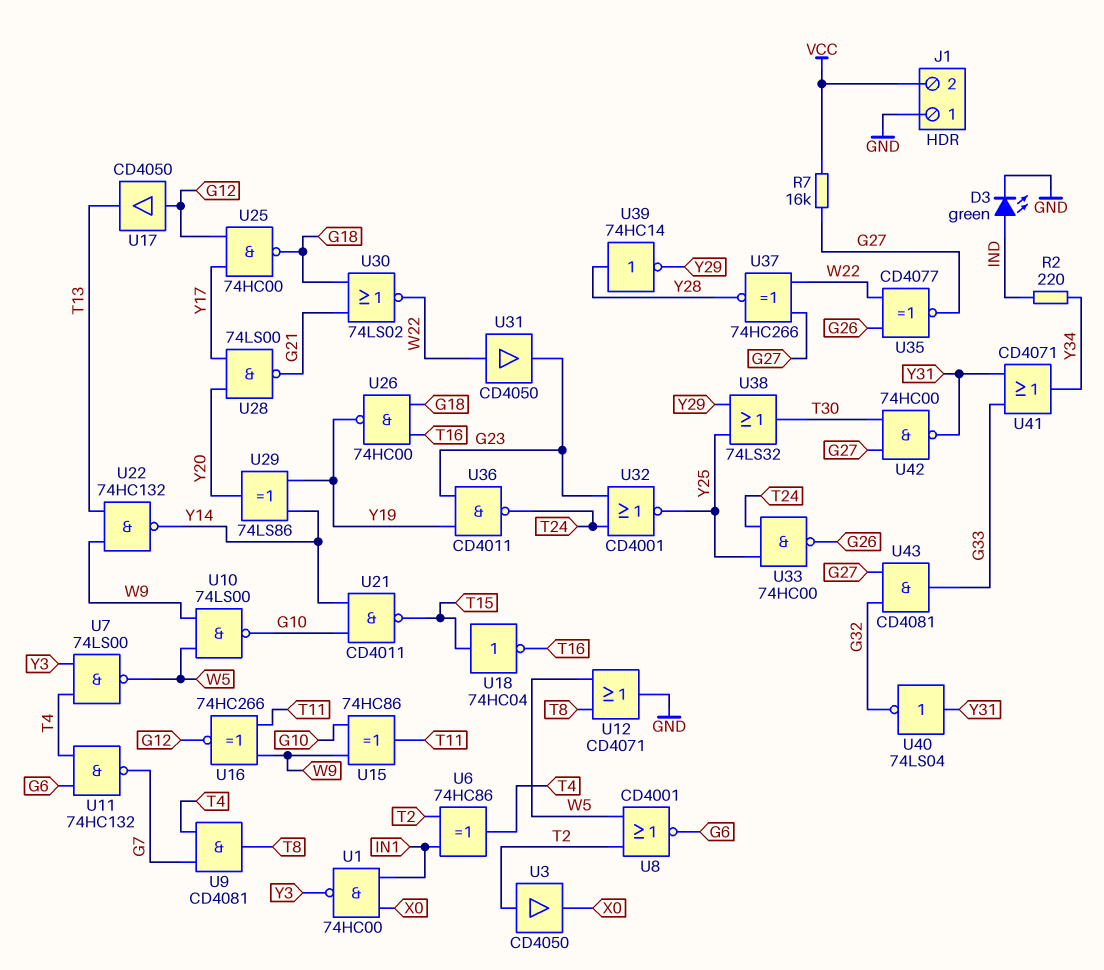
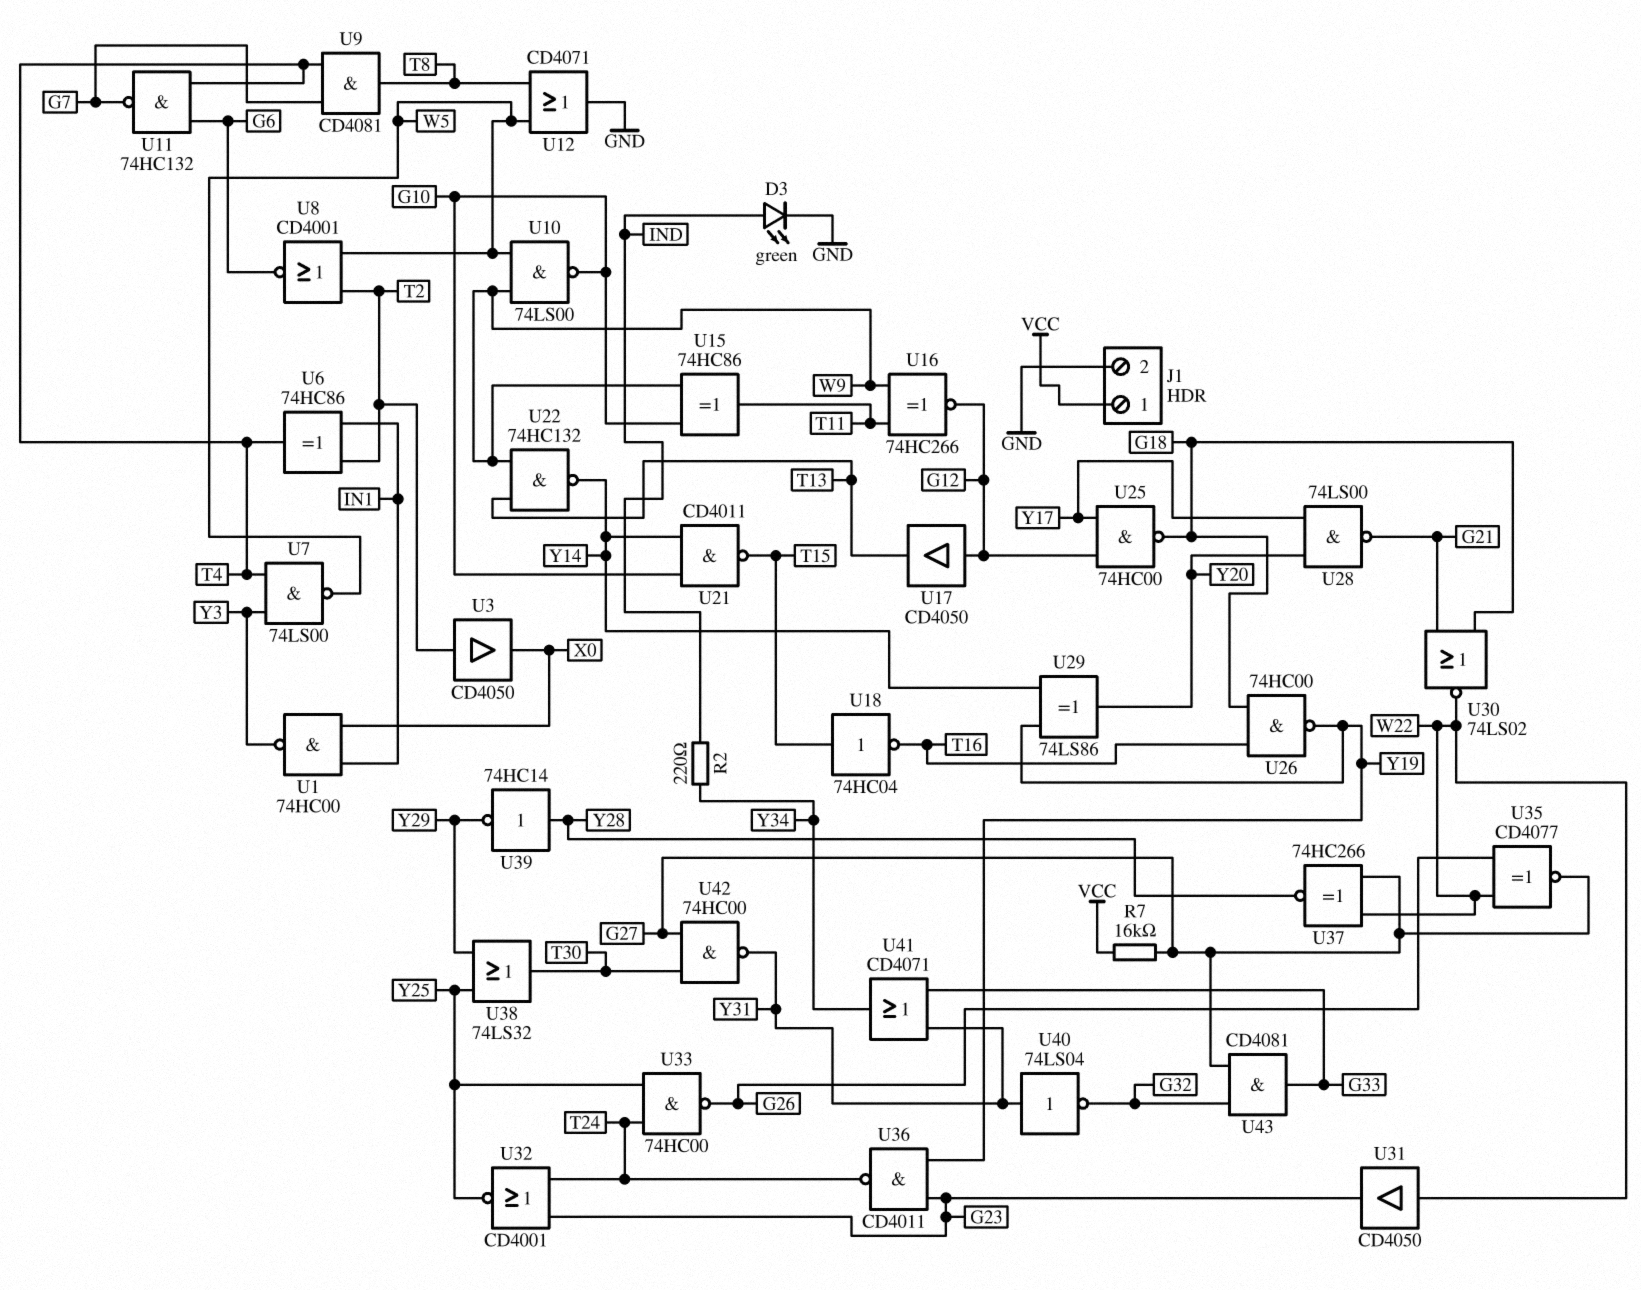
J1 pin 1: GND -> VCC
J1 pin 2: VCC -> GND

